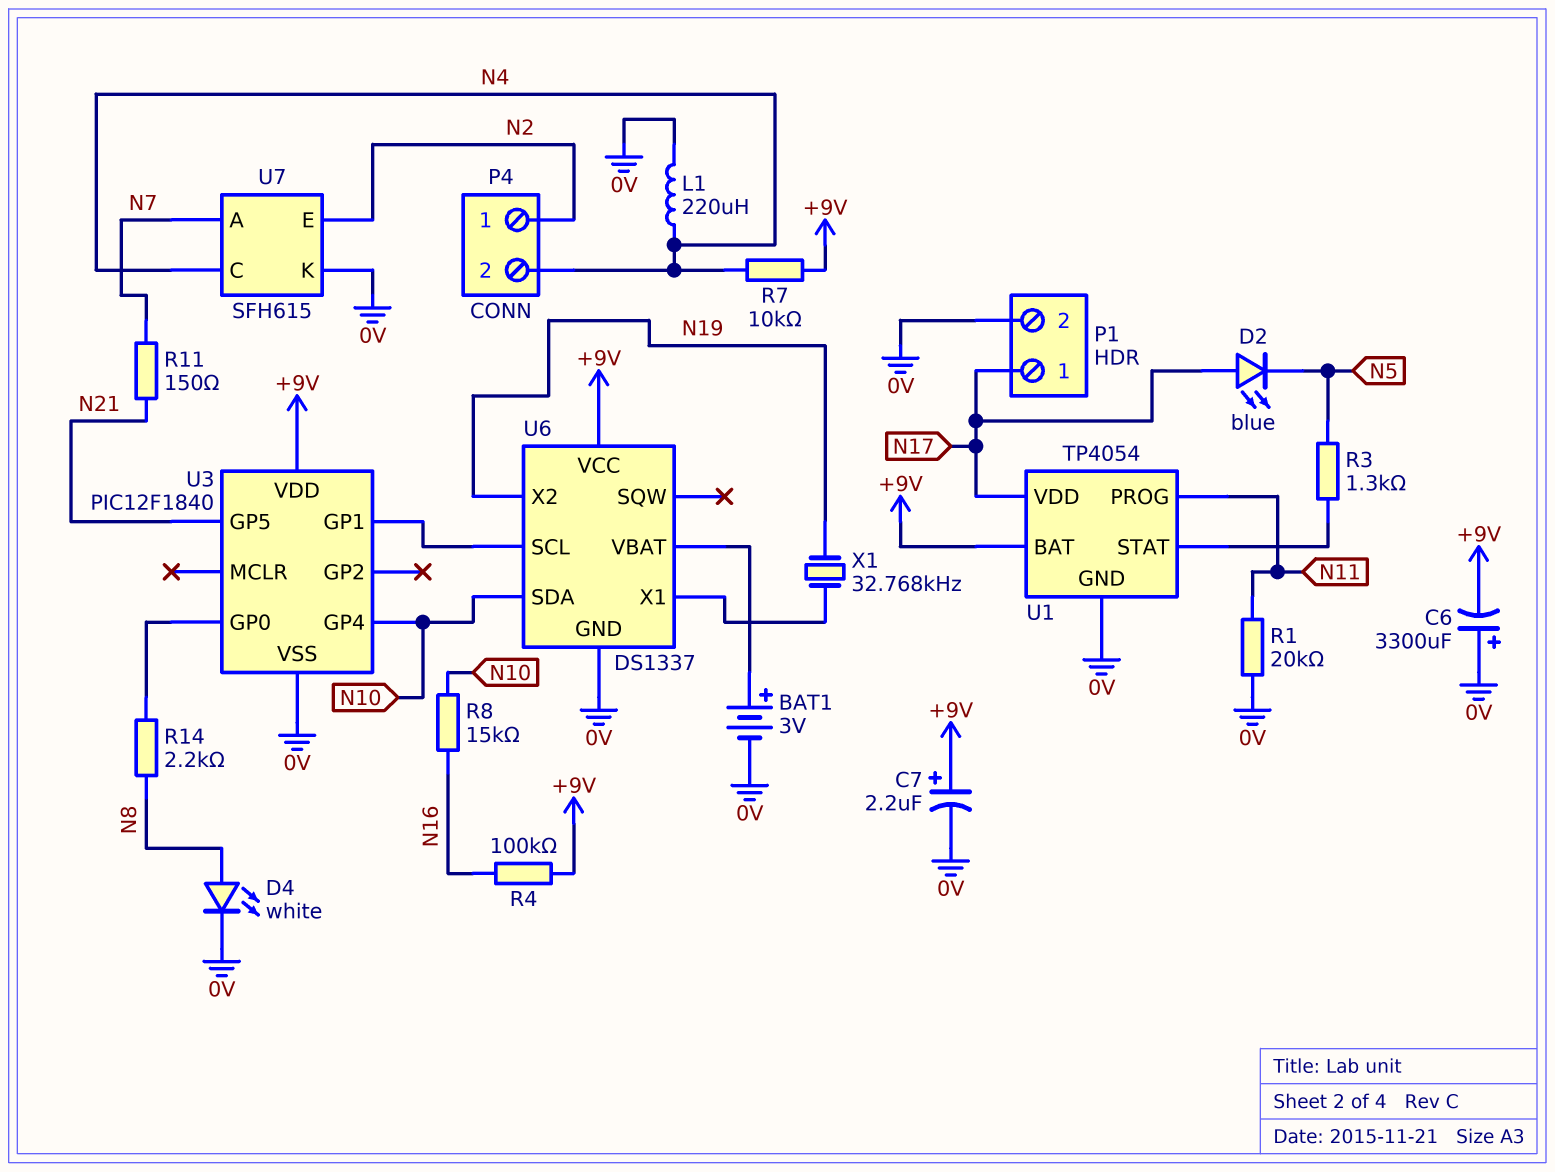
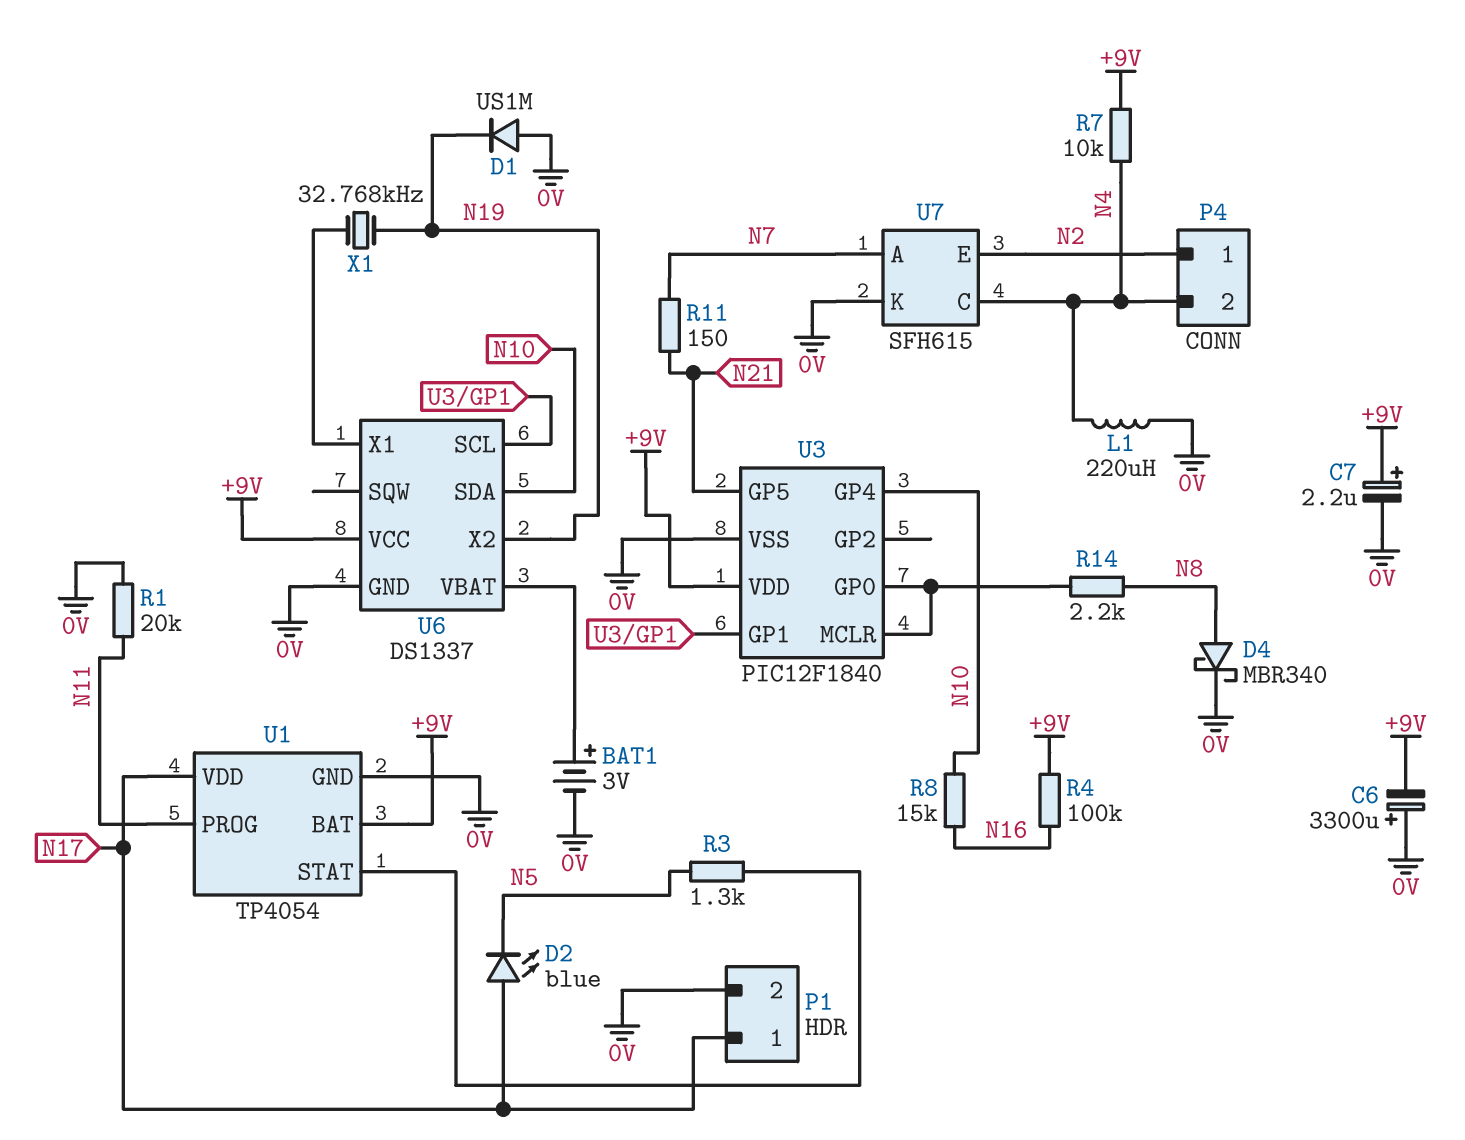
D1: none -> diode US1M (A 0V, K N19)
D4: LED white (A N8, K 0V) -> schottky MBR340 (A N8, K 0V)
U3 pin MCLR: none -> U3/GP0

